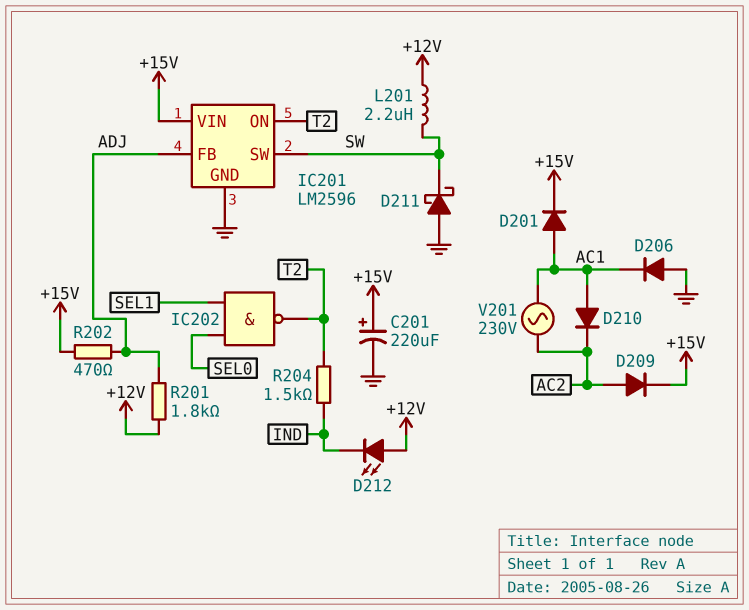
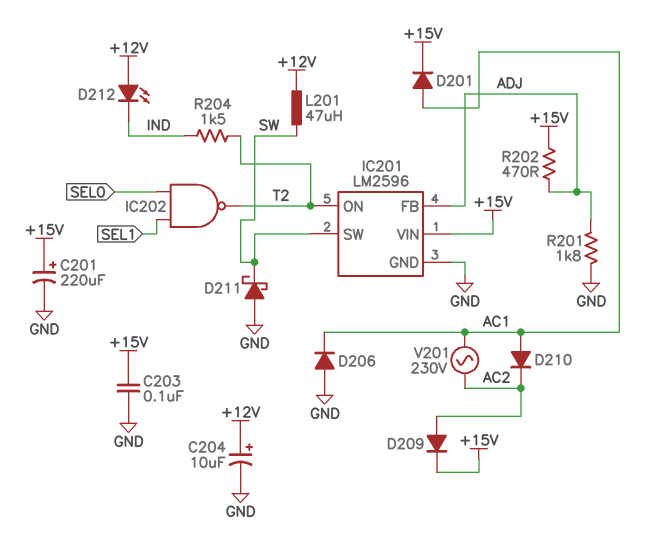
C203: none -> 100nF (+15V, GND)
C204: none -> 10uF (plus +12V, minus GND)
L201: 2.2uH (+12V, SW) -> 47uH (+12V, SW)
R201: 1.8k (+12V, ADJ) -> 1.8k (ADJ, GND)

